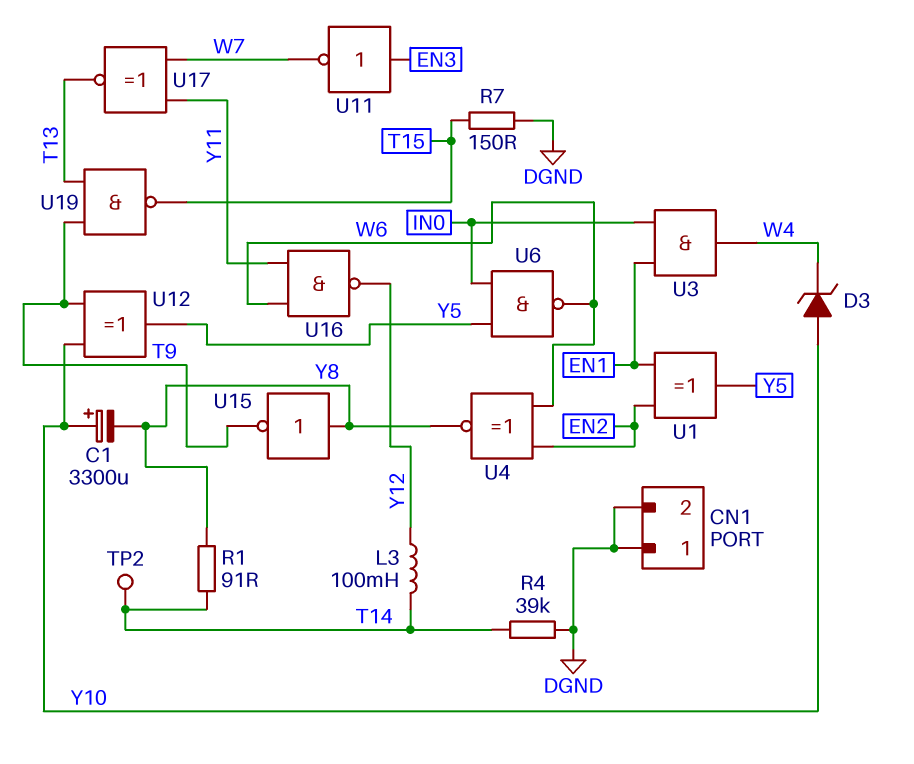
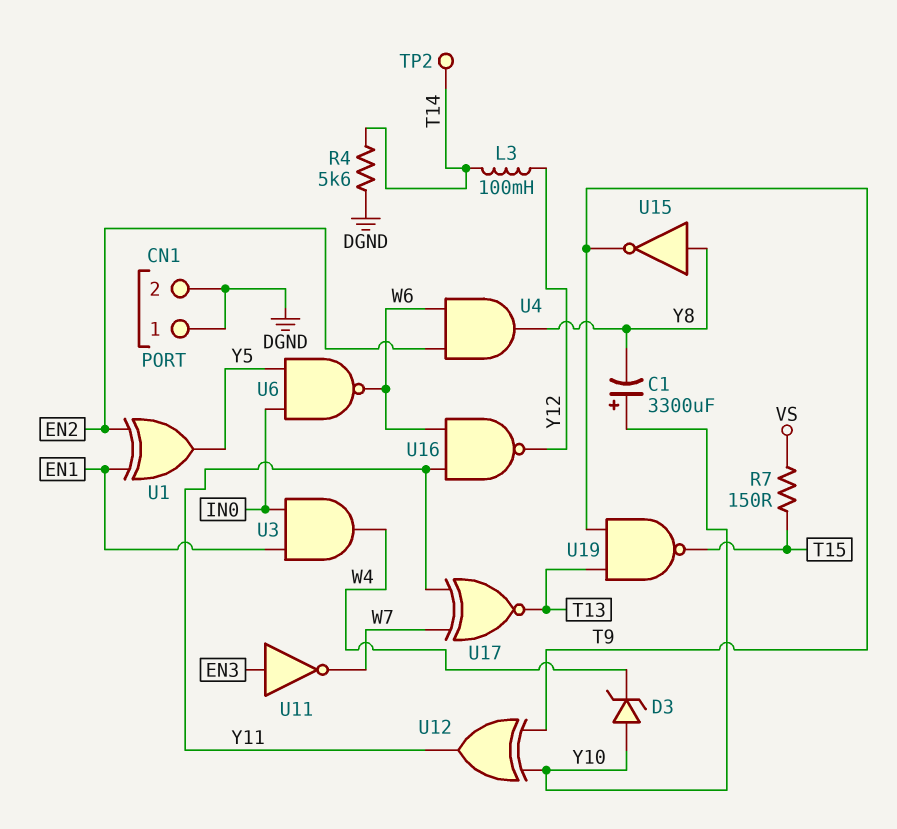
R1: 91 (T14, Y8) -> none
R4: 39k (DGND, T14) -> 5.6k (DGND, T14)
R7: 150 (DGND, T15) -> 150 (T15, VS)
U4: XNOR (in EN2, in W6, out Y8) -> AND (in EN2, in W6, out Y8)
U12: XOR (in T9, in Y10, out Y5) -> XOR (in T9, in Y10, out Y11)

